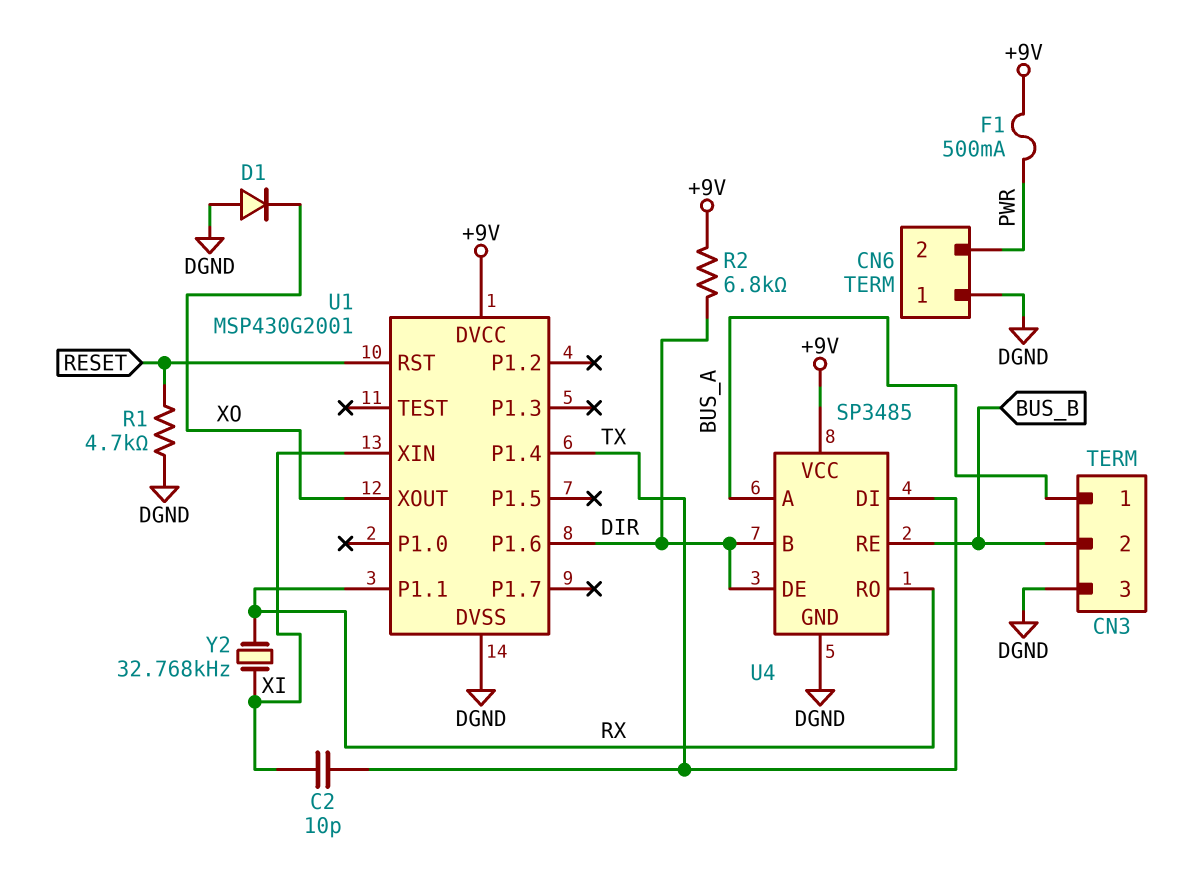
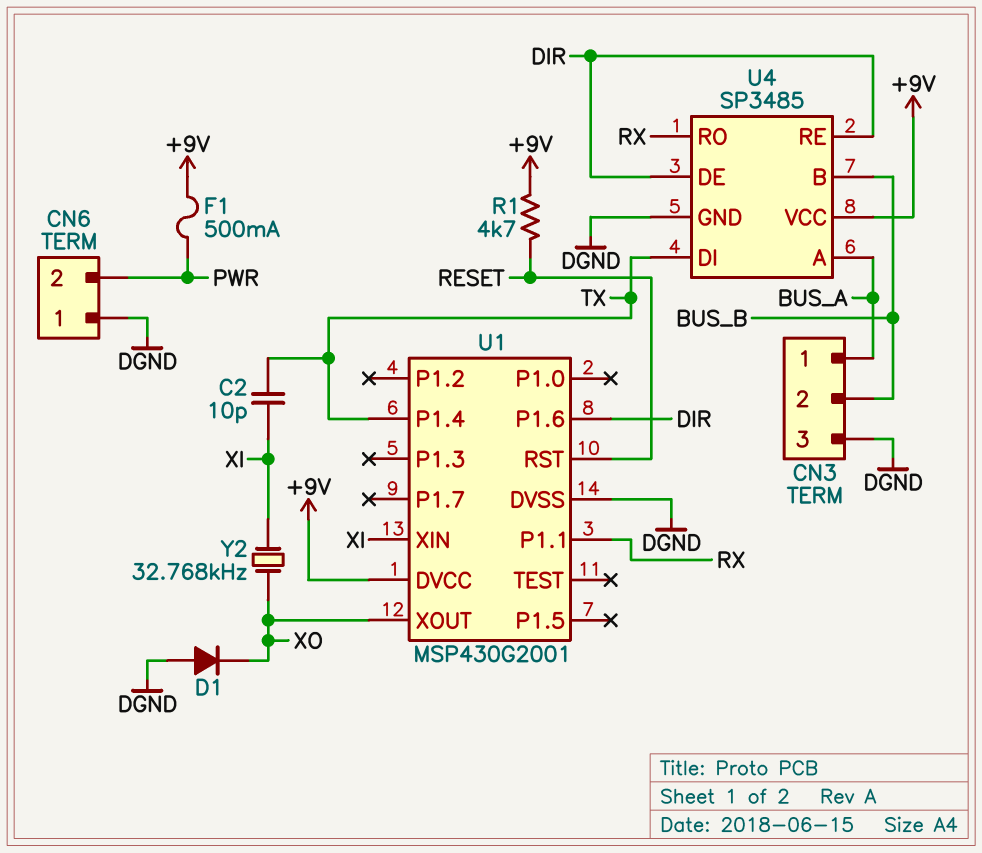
R1: 4.7k (DGND, RESET) -> 4.7k (+9V, RESET)
R2: 6.8k (+9V, DIR) -> none
U4 pin B: DIR -> BUS_B
U4 pin RE: BUS_B -> DIR
Y2: 32.768kHz (RX, XI) -> 32.768kHz (XI, XO)

